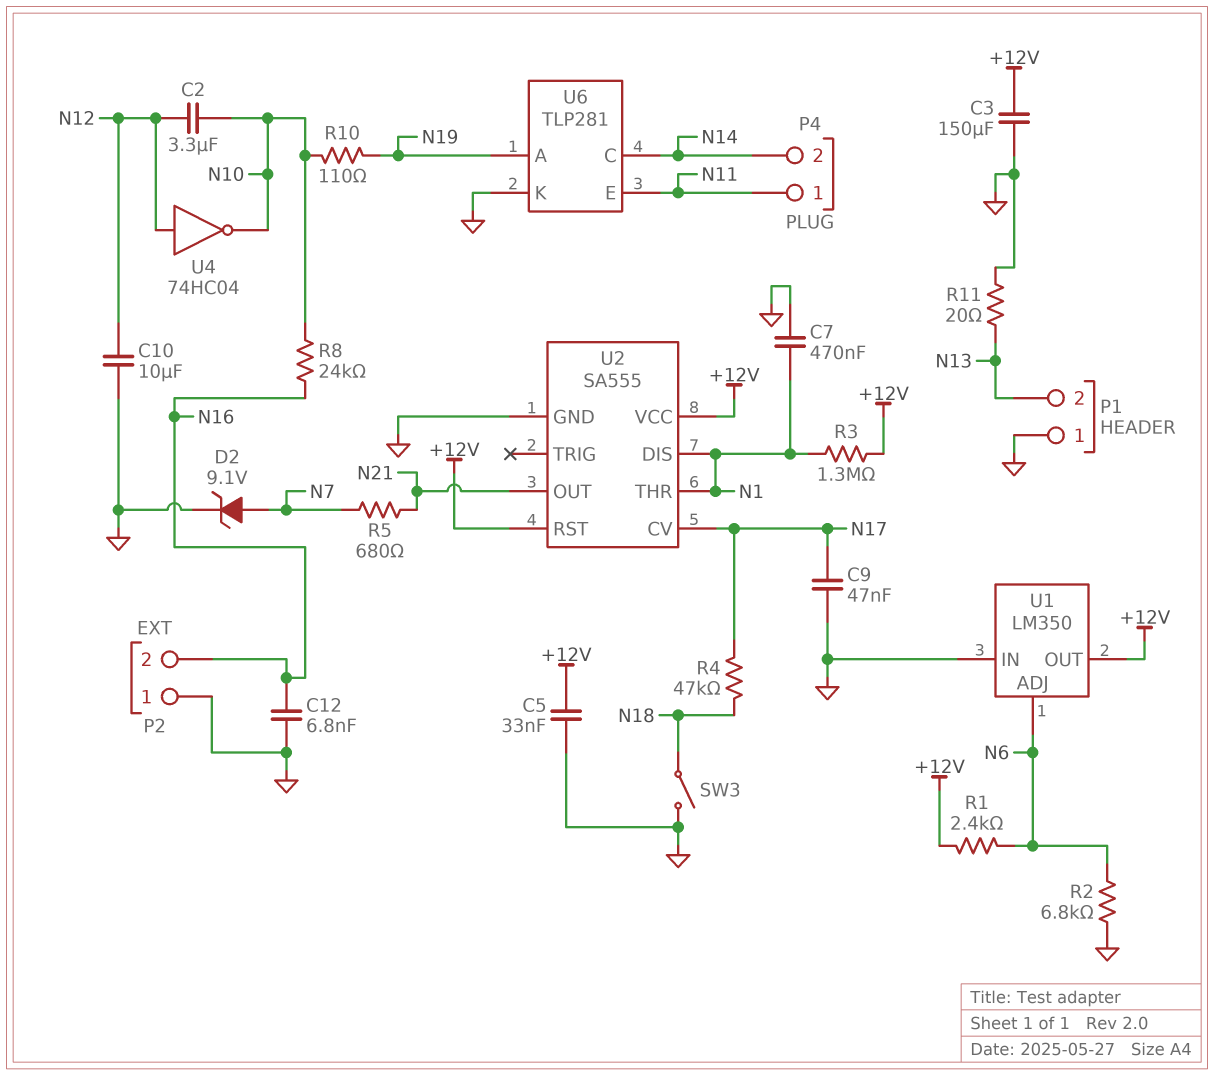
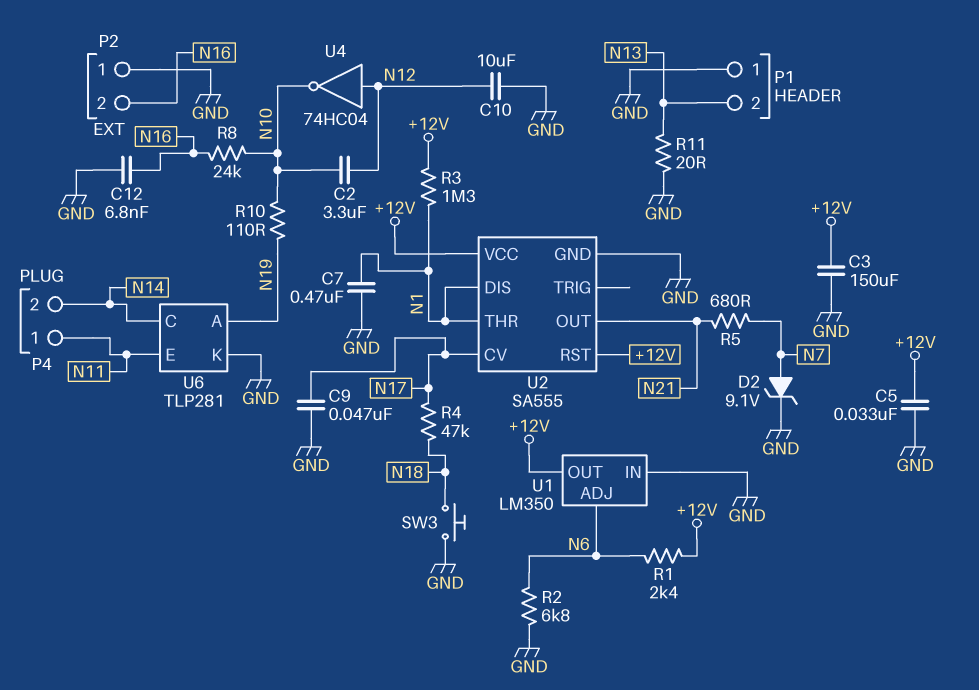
SW3: switch (GND, N18) -> button (GND, N18)

